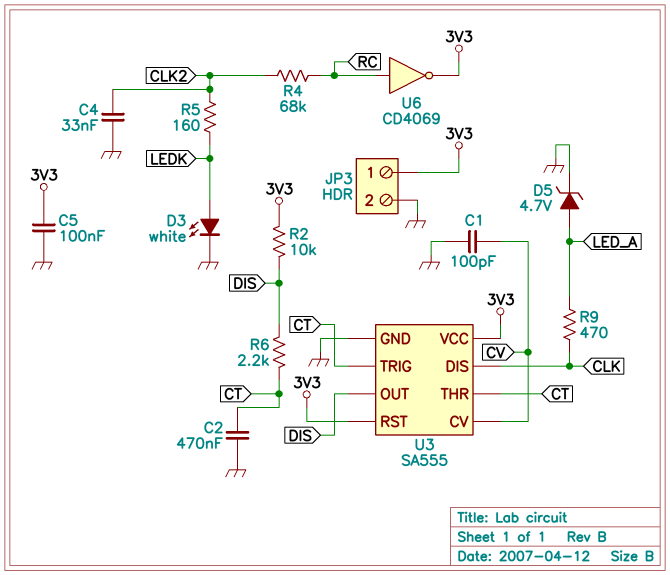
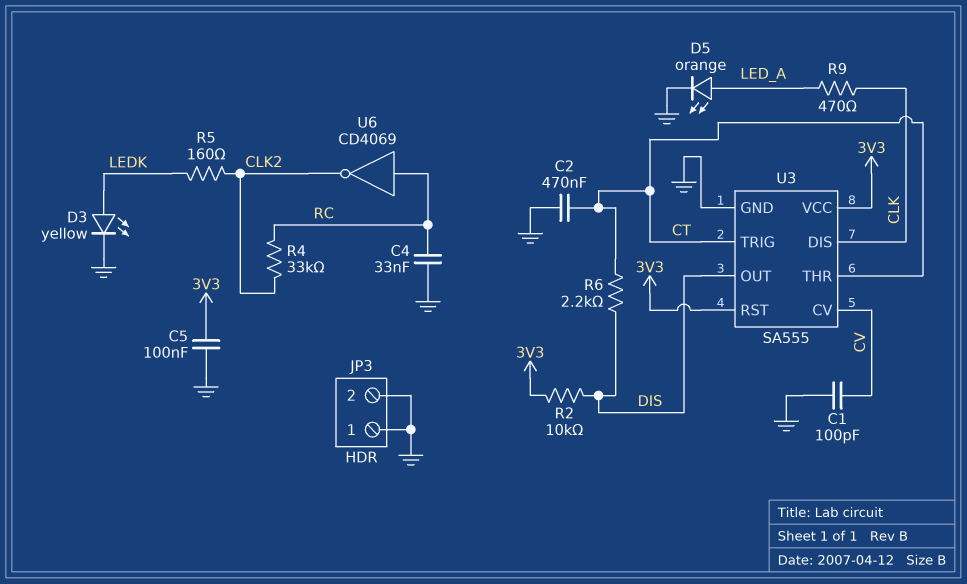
C4: 33nF (CLK2, GND) -> 33nF (GND, RC)
D3: LED white (A LEDK, K GND) -> LED yellow (A LEDK, K GND)
D5: zener 4.7V (A LED_A, K GND) -> LED orange (A LED_A, K GND)
JP3 pin 1: 3V3 -> GND
R4: 68k (CLK2, RC) -> 33k (CLK2, RC)
U6: NOT CD4069 (in RC, out 3V3) -> NOT CD4069 (in RC, out CLK2)

